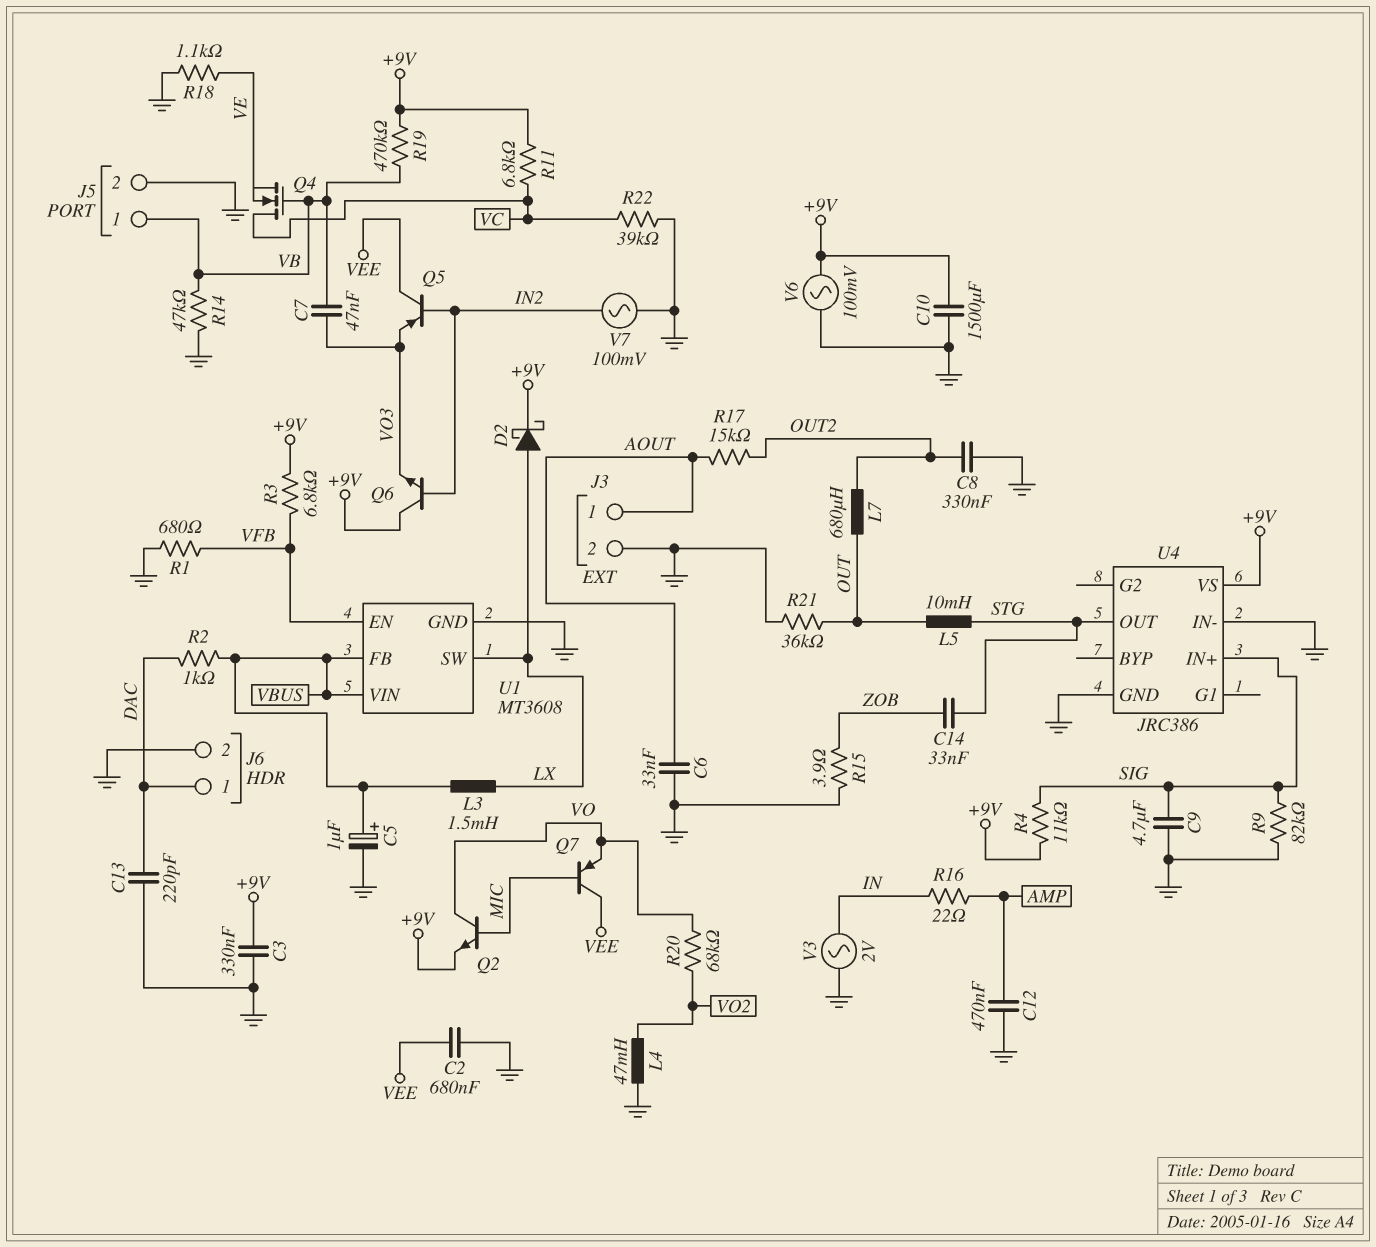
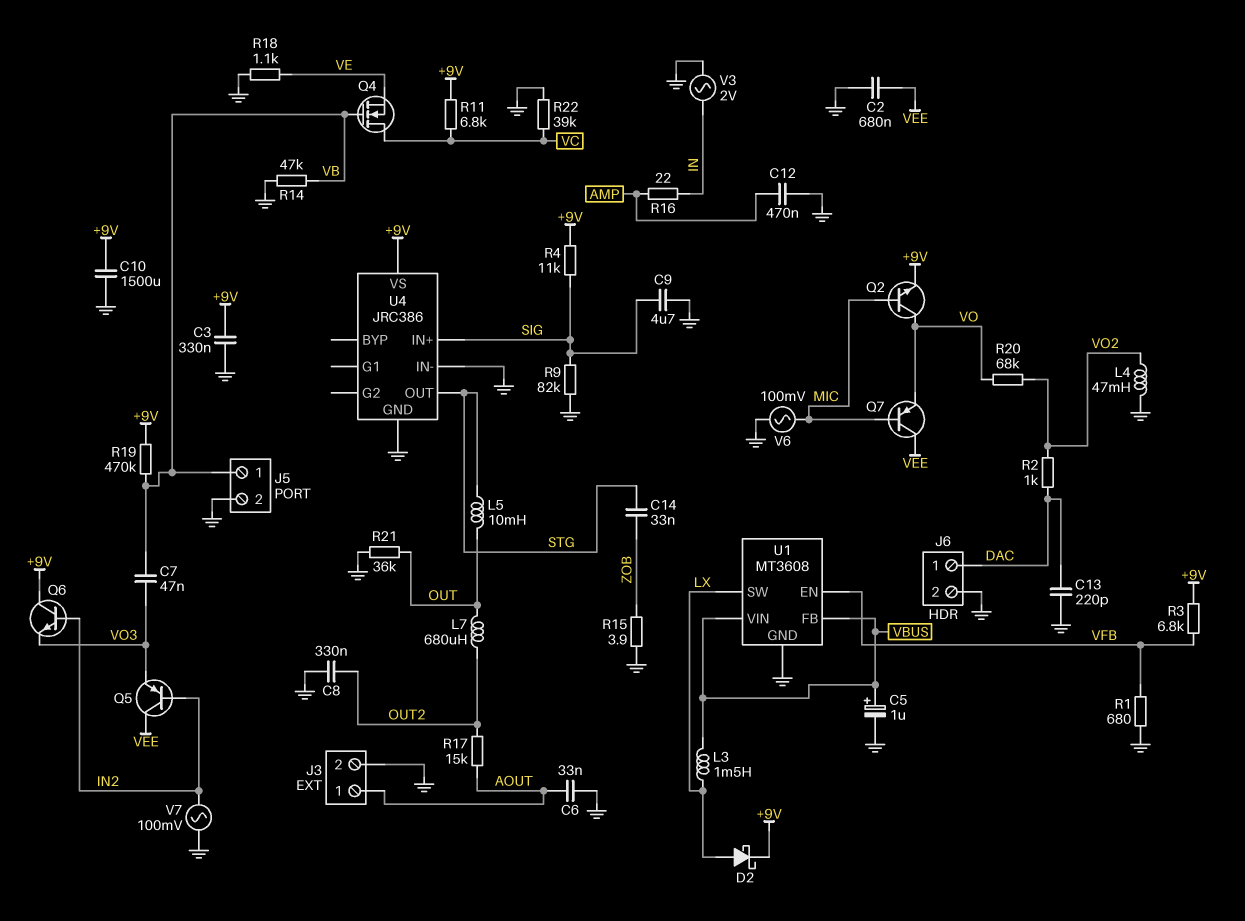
R2: 1k (DAC, VBUS) -> 1k (DAC, VO2)
V6: AC 100mV (+9V, GND) -> AC 100mV (GND, MIC)

